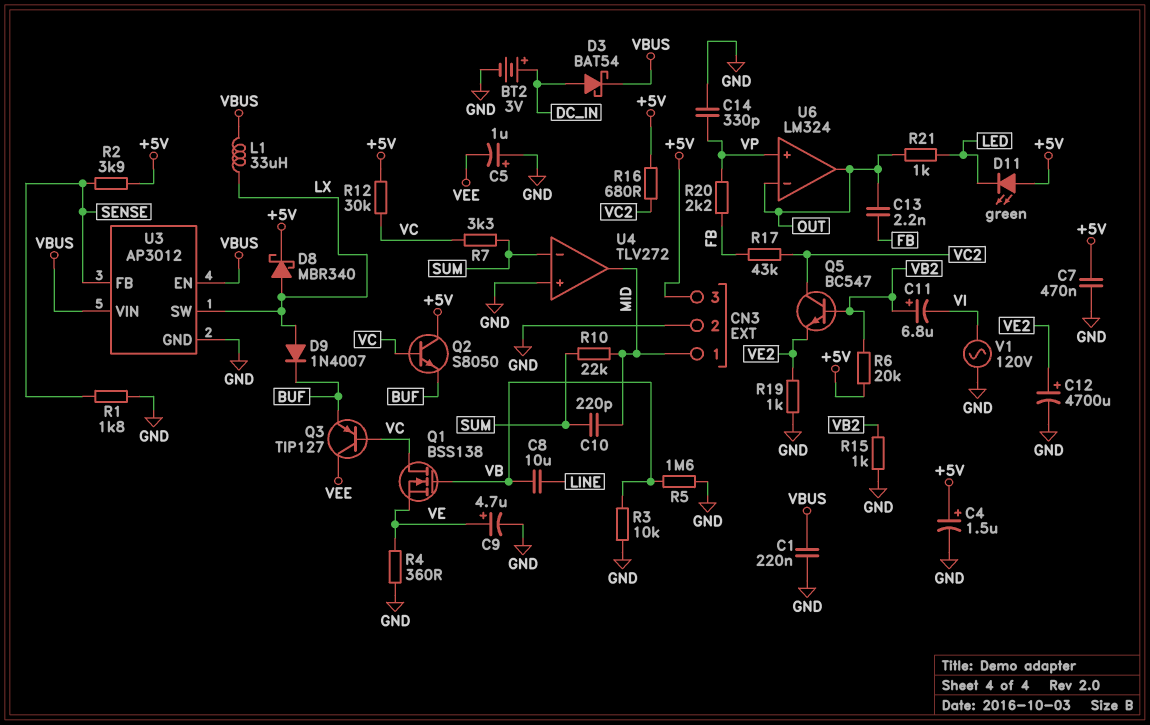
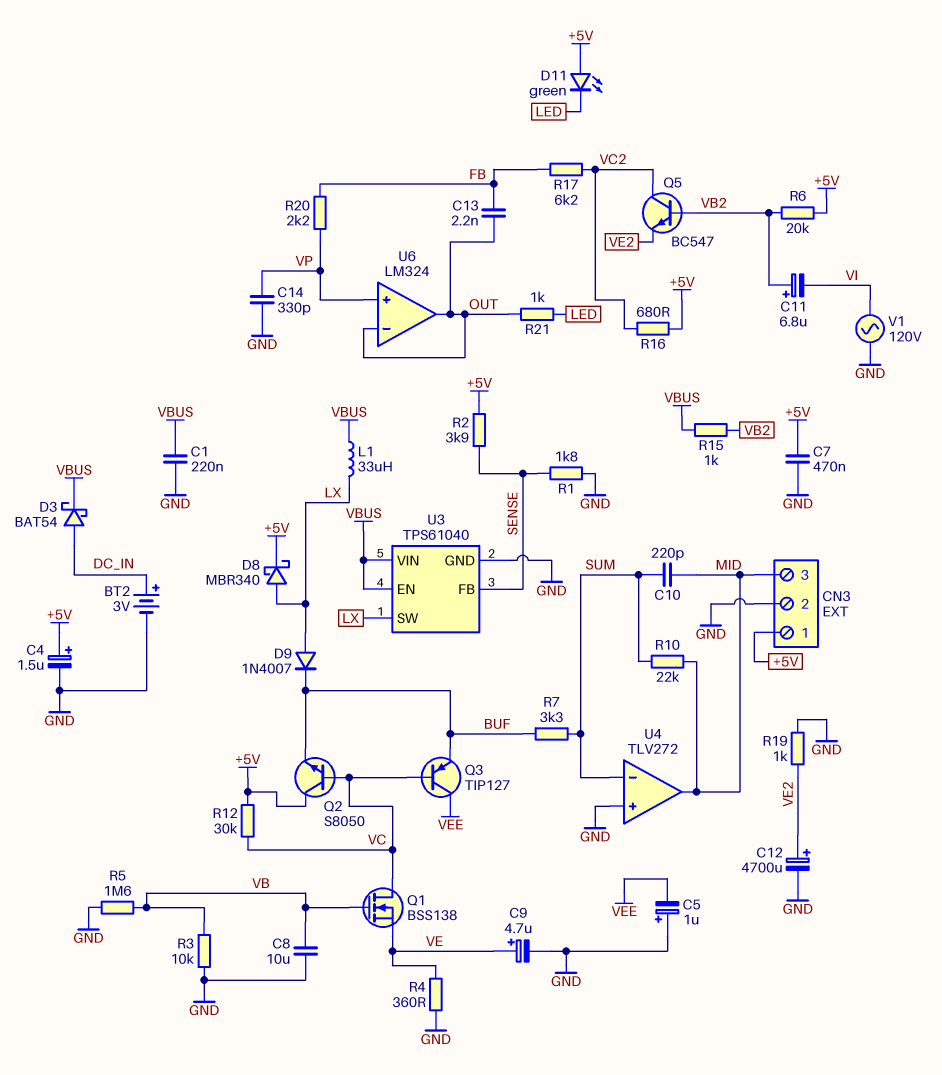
C8: 10uF (LINE, VB) -> 10uF (GND, VB)
CN3 pin 1: MID -> +5V
CN3 pin 3: +5V -> MID
R7: 3.3k (SUM, VC) -> 3.3k (BUF, SUM)
R15: 1k (GND, VB2) -> 1k (VB2, VBUS)
R17: 43k (FB, VC2) -> 6.2k (FB, VC2)
U3: AP3012 -> TPS61040

